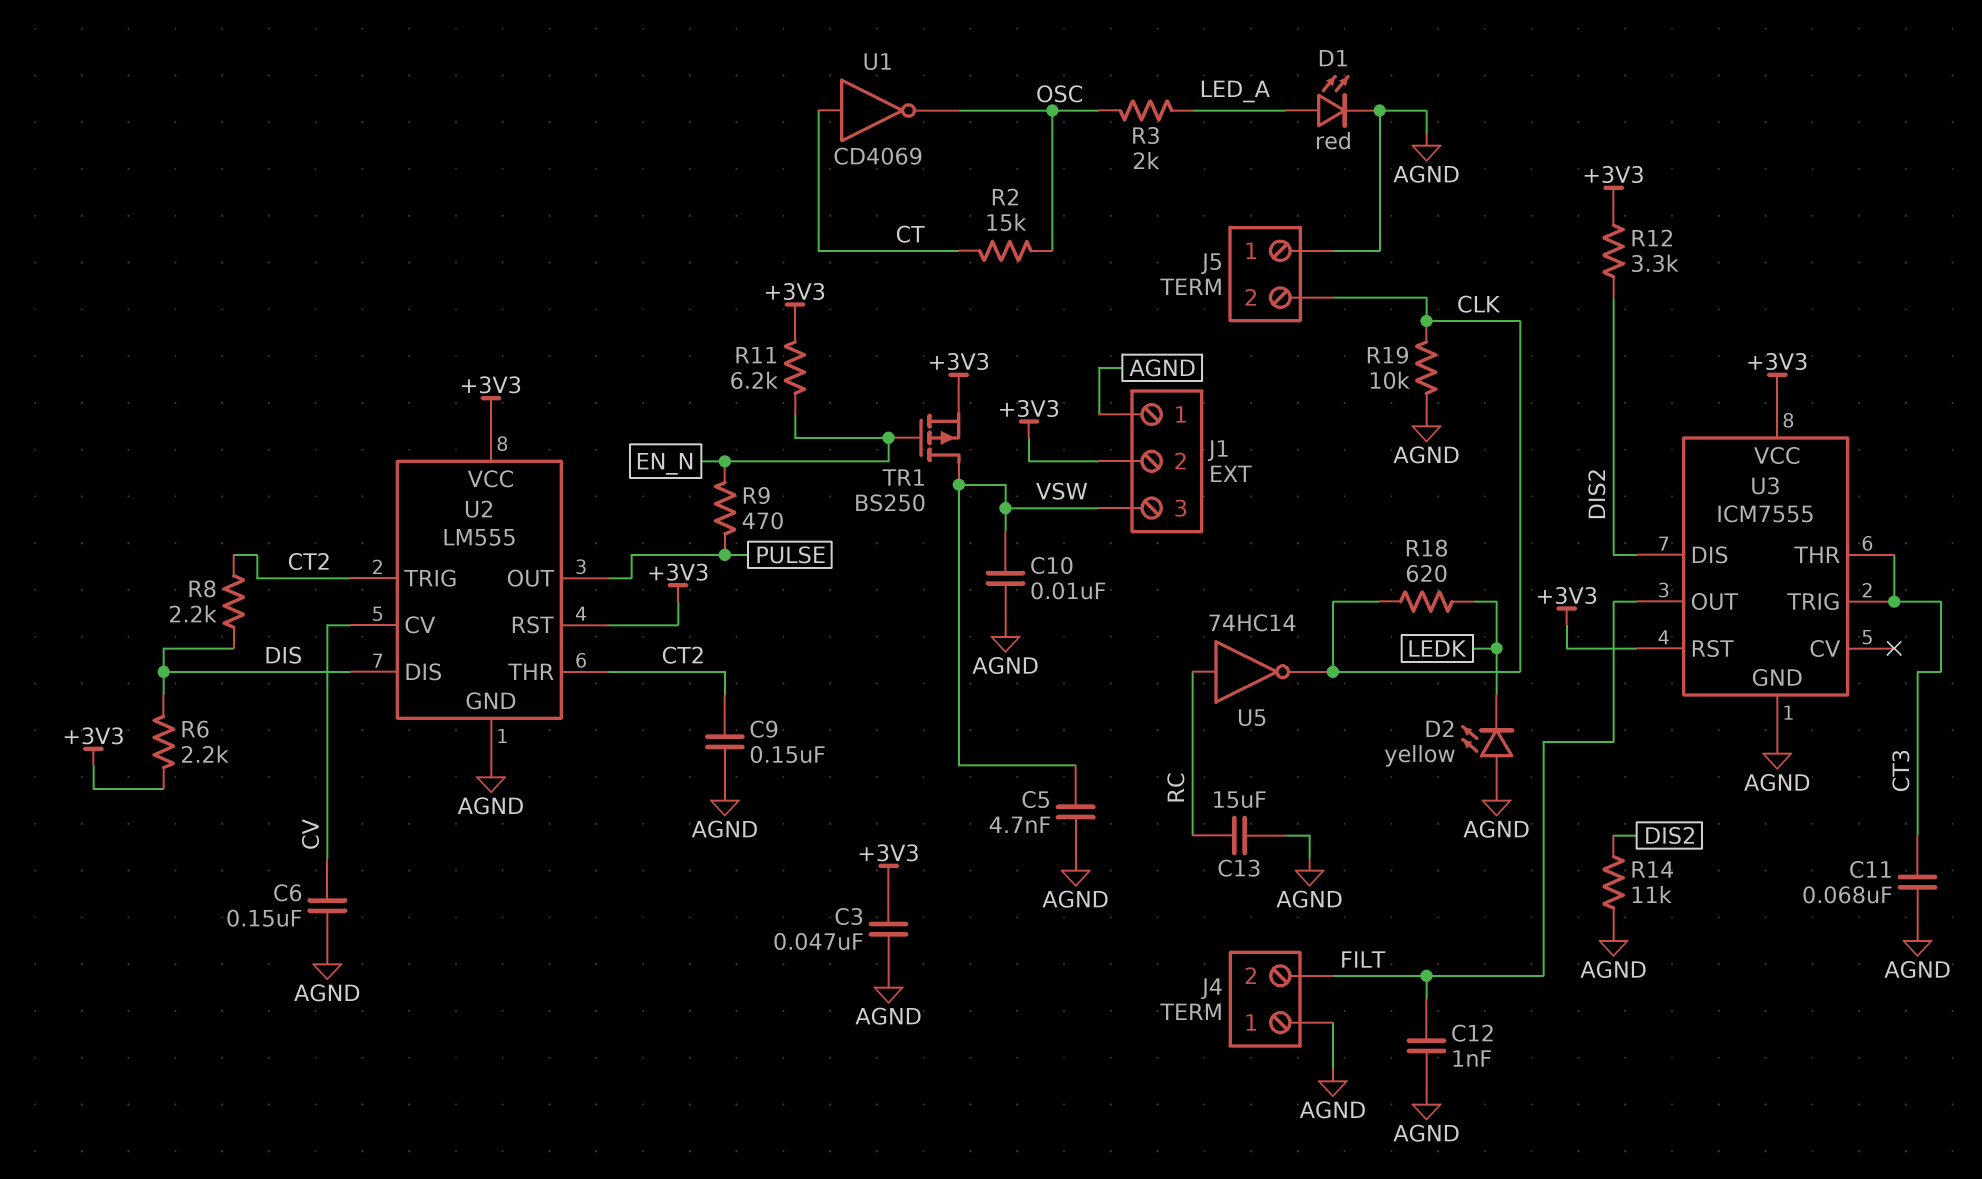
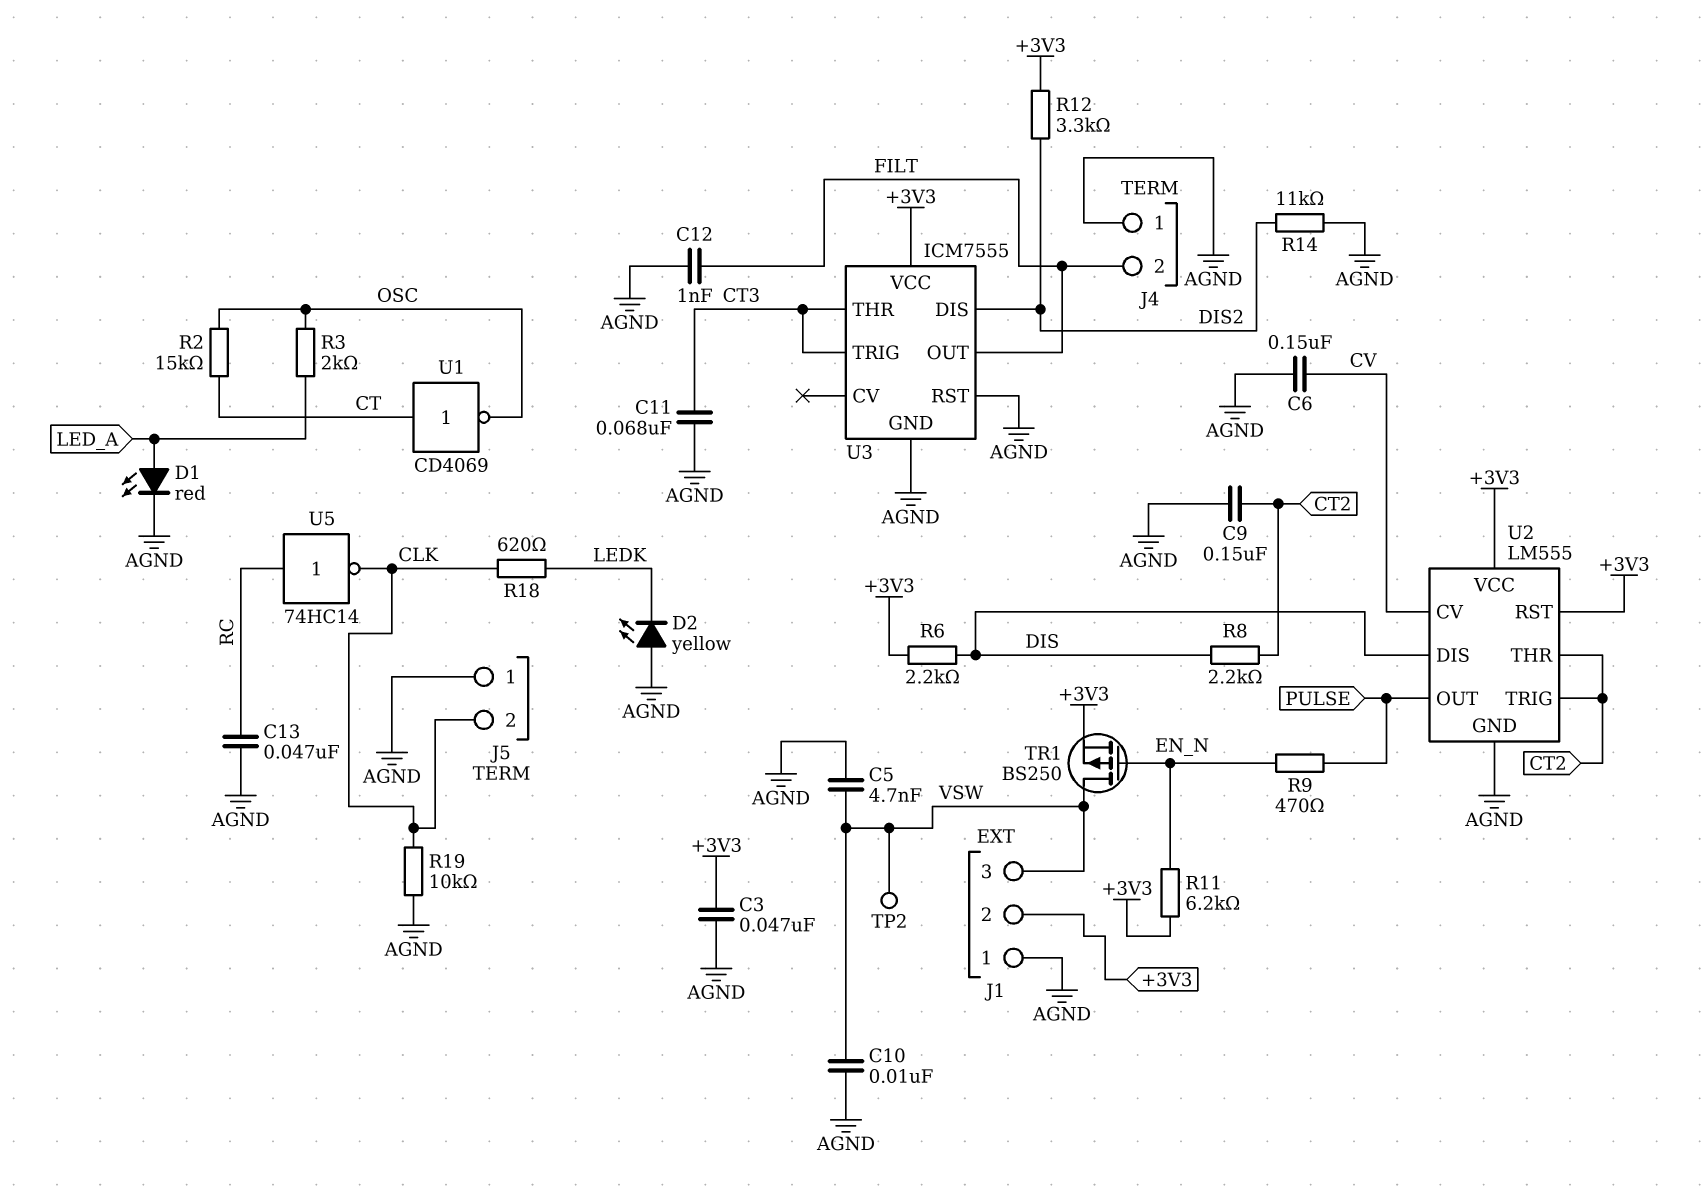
C13: 15uF (AGND, RC) -> 47nF (AGND, RC)
TP2: none -> test point (VSW)
U3 pin RST: +3V3 -> AGND

